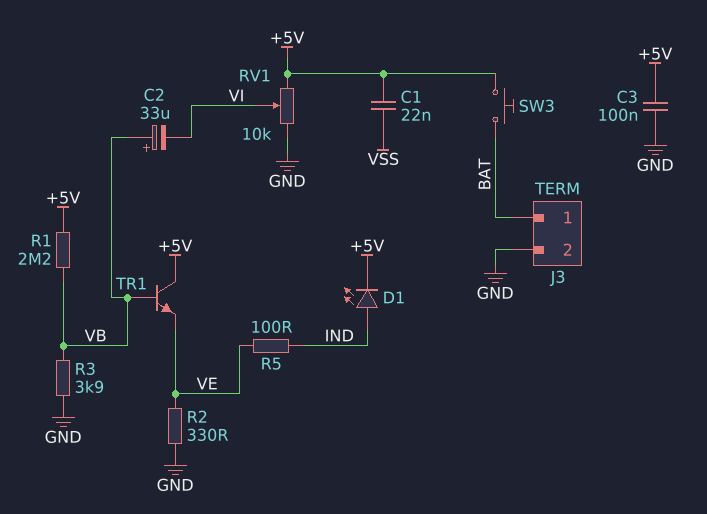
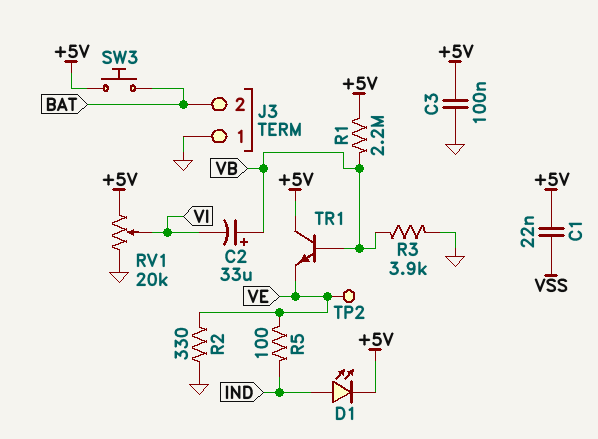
J3 pin 1: BAT -> GND
J3 pin 2: GND -> BAT
RV1: 10k (+5V, GND, wiper VI) -> 20k (+5V, GND, wiper VI)
TP2: none -> test point (VE)

